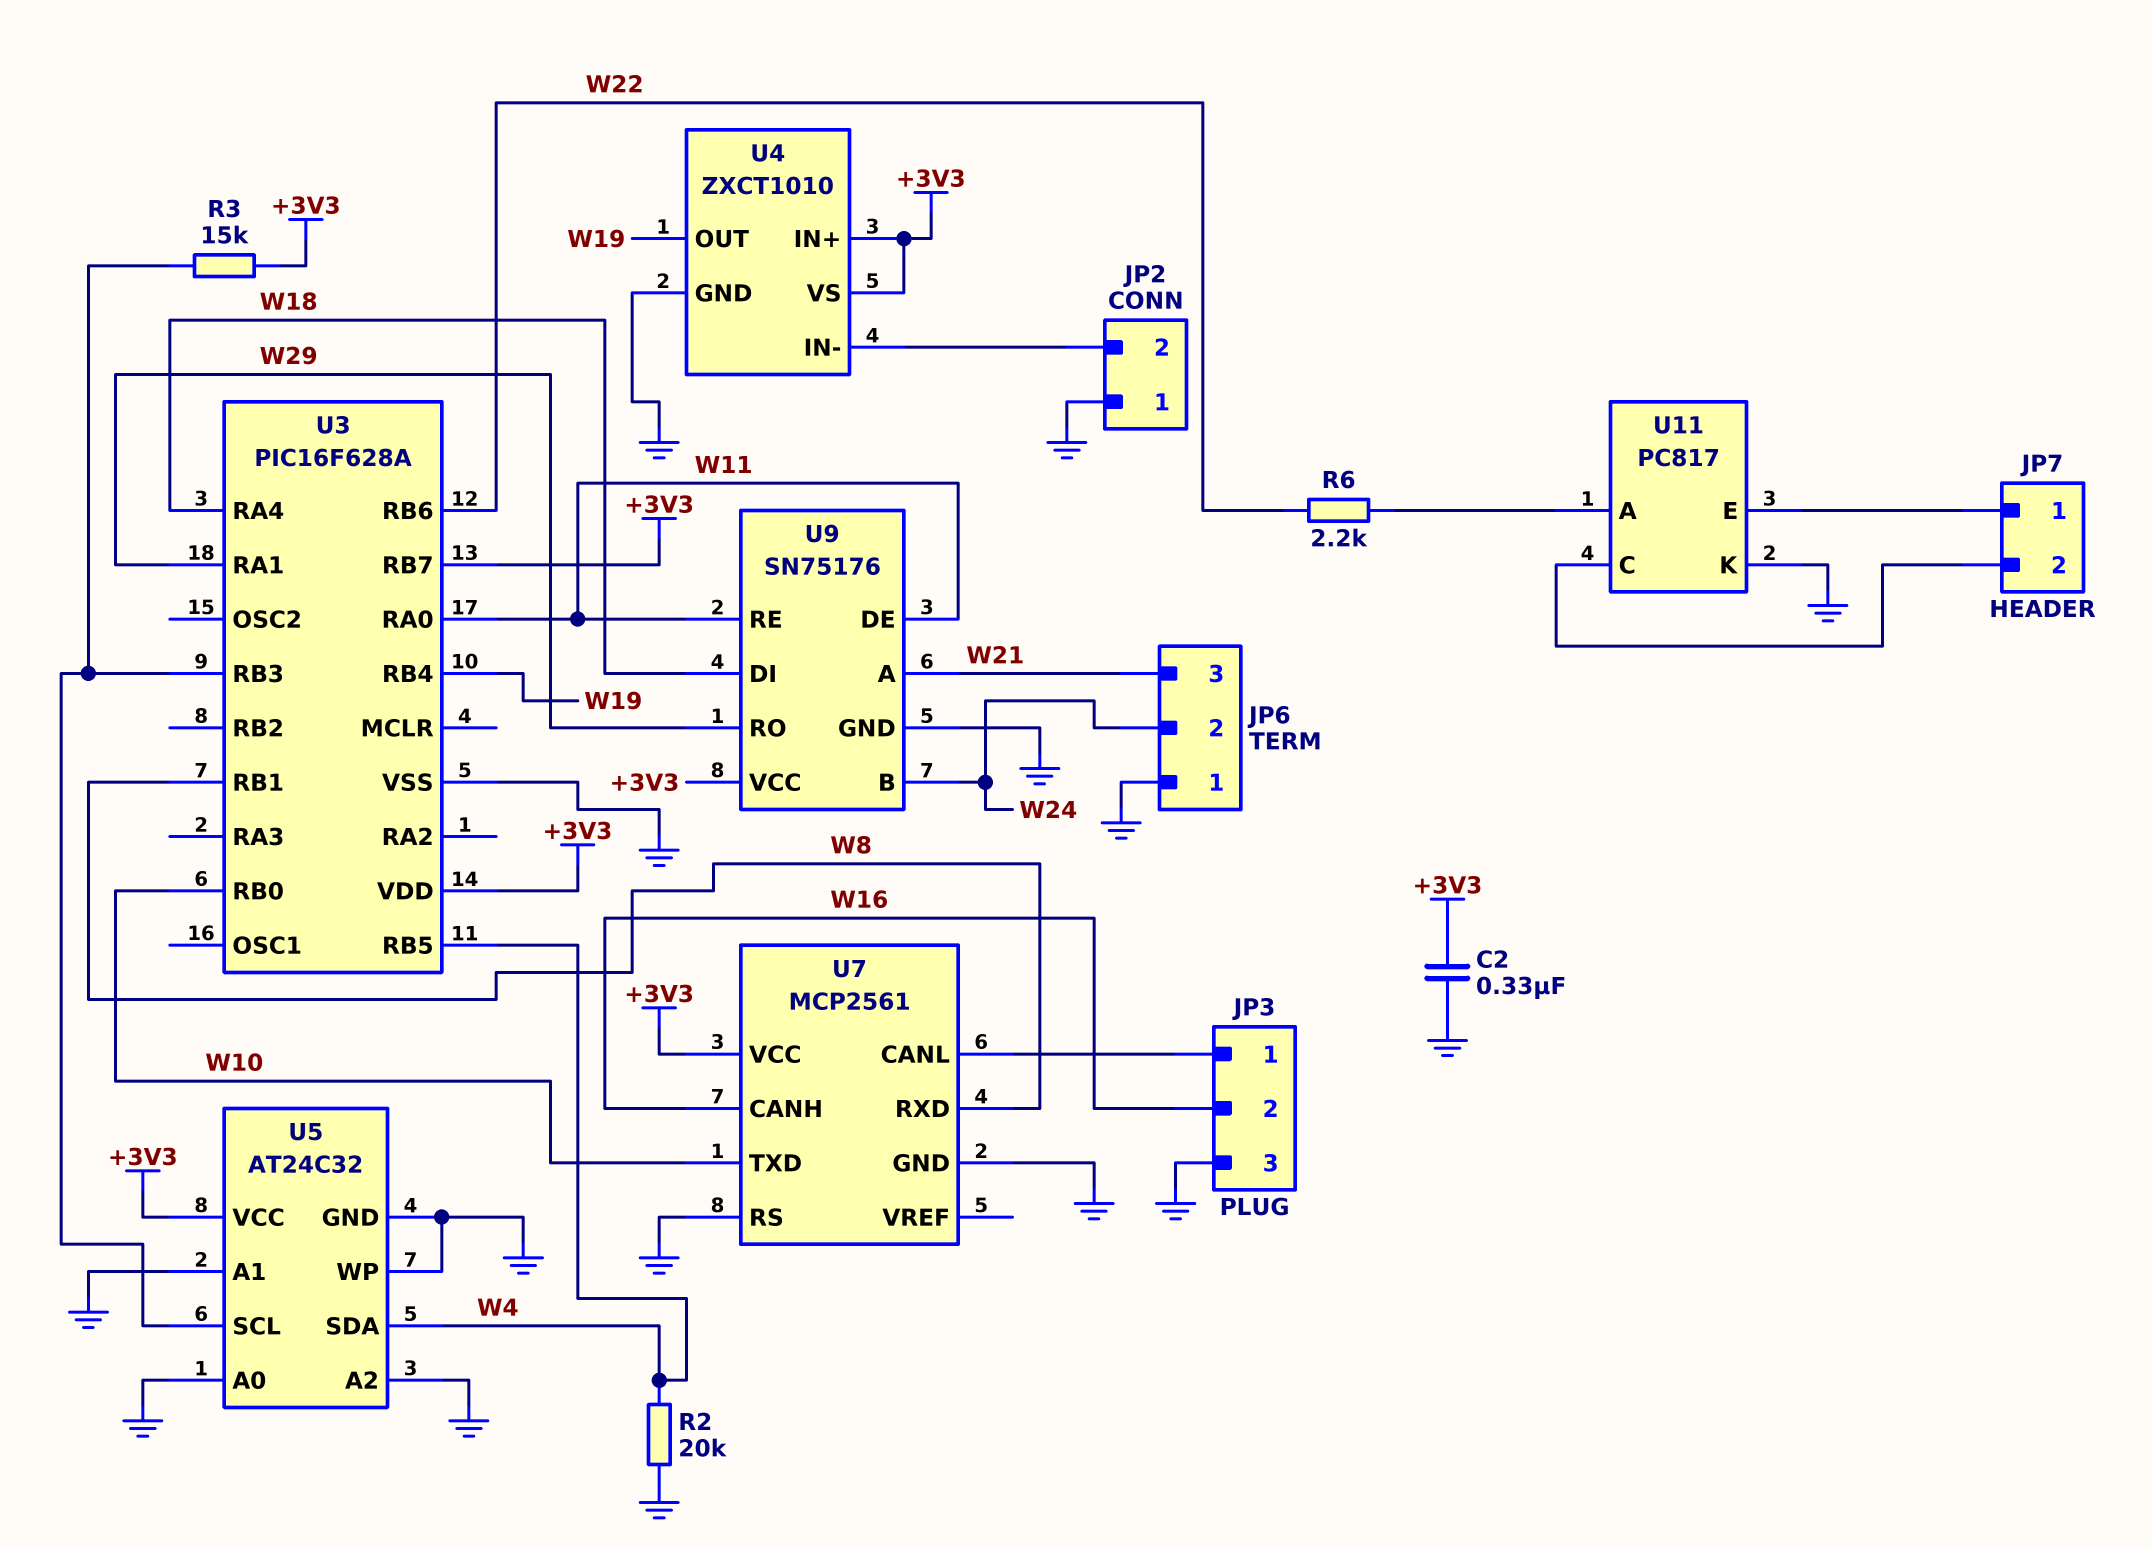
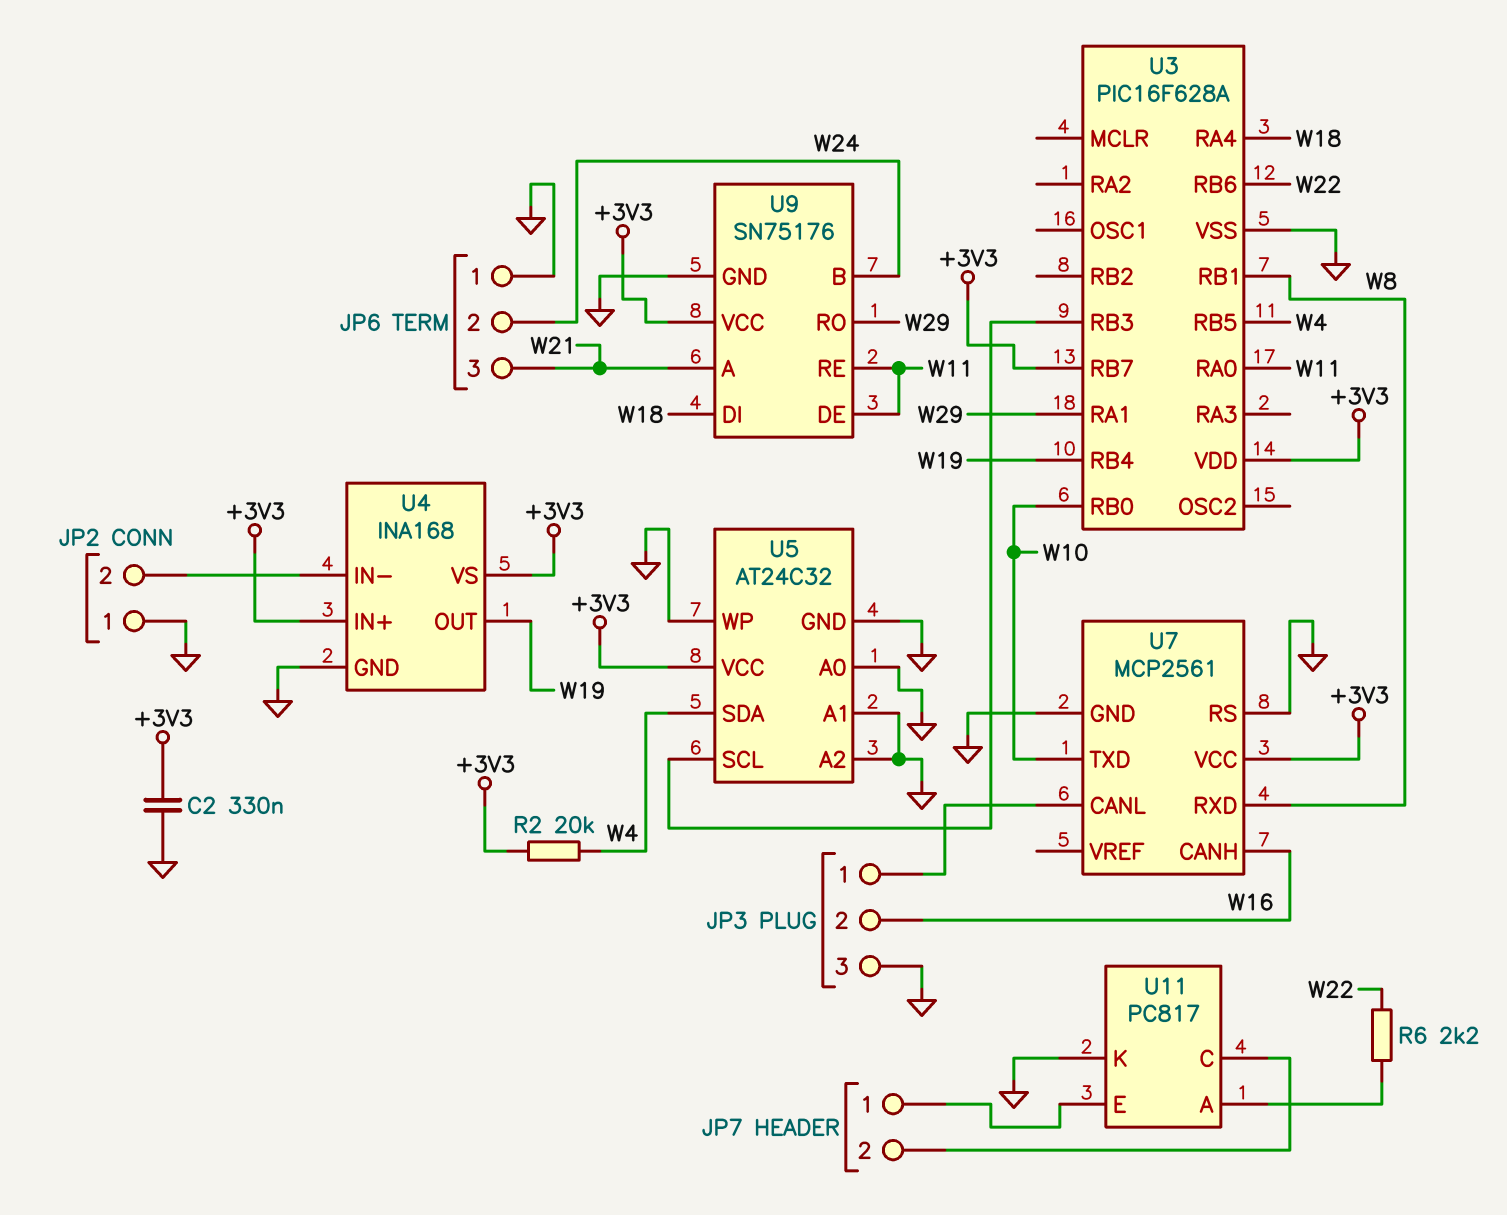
R2: 20k (GND, W4) -> 20k (+3V3, W4)
R3: 15k (+3V3, U3/RB3) -> none
U4: ZXCT1010 -> INA168

